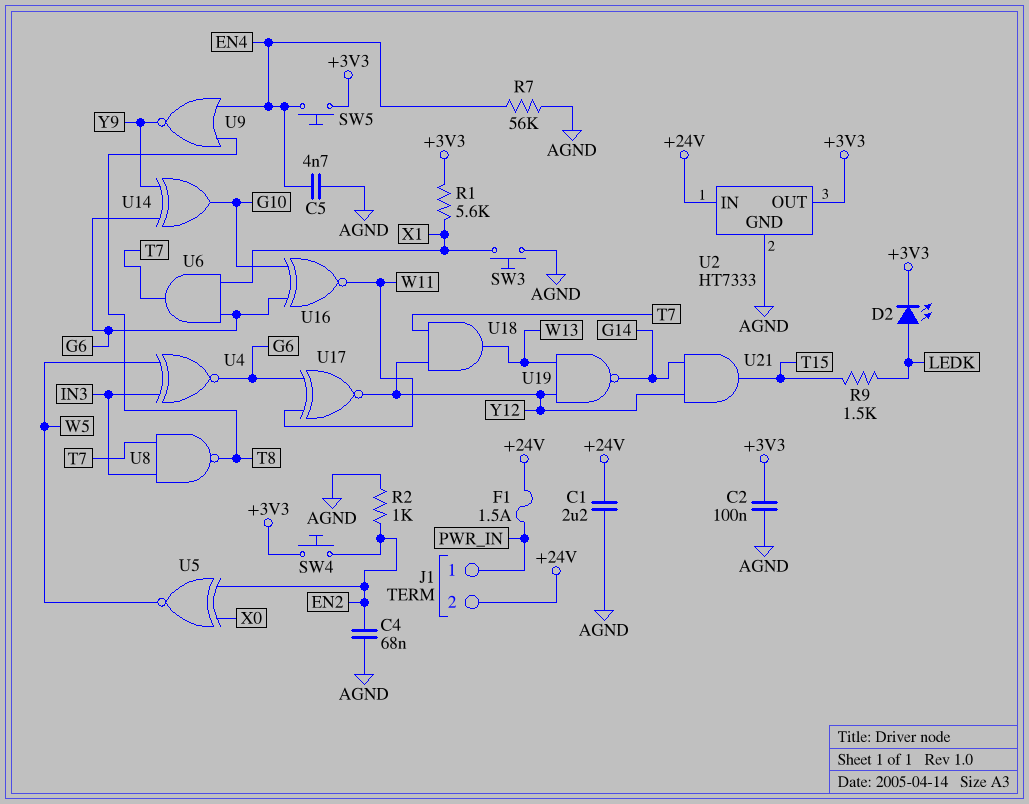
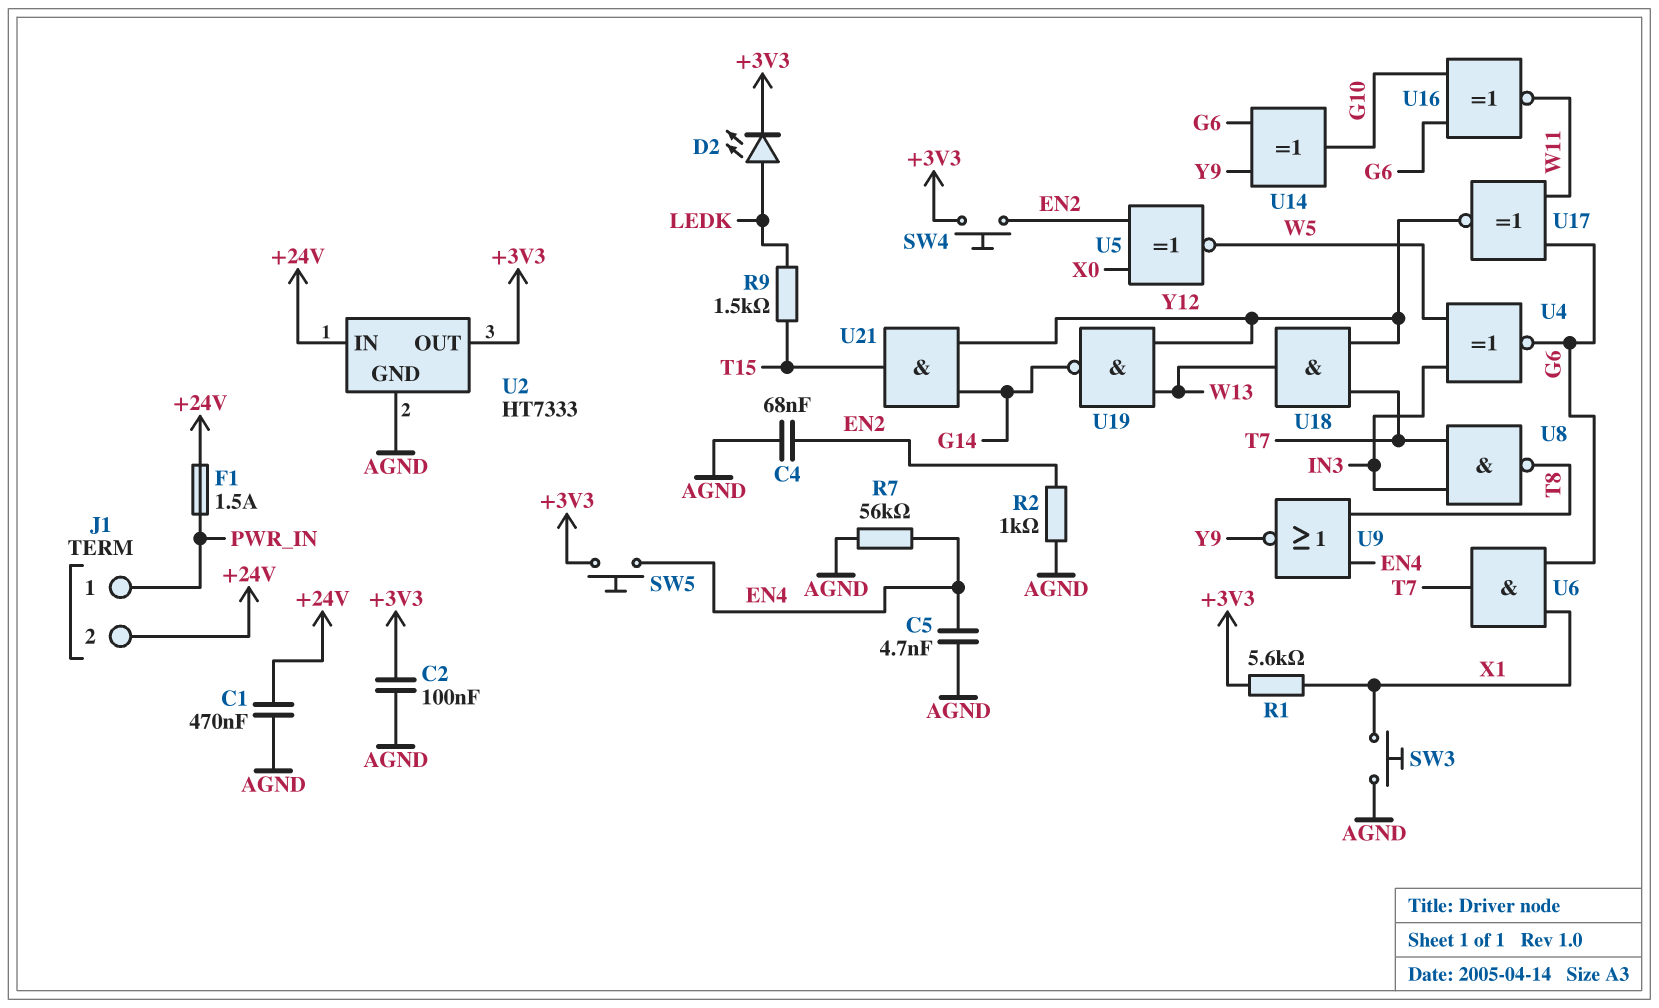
C1: 2.2uF (+24V, AGND) -> 470nF (+24V, AGND)

